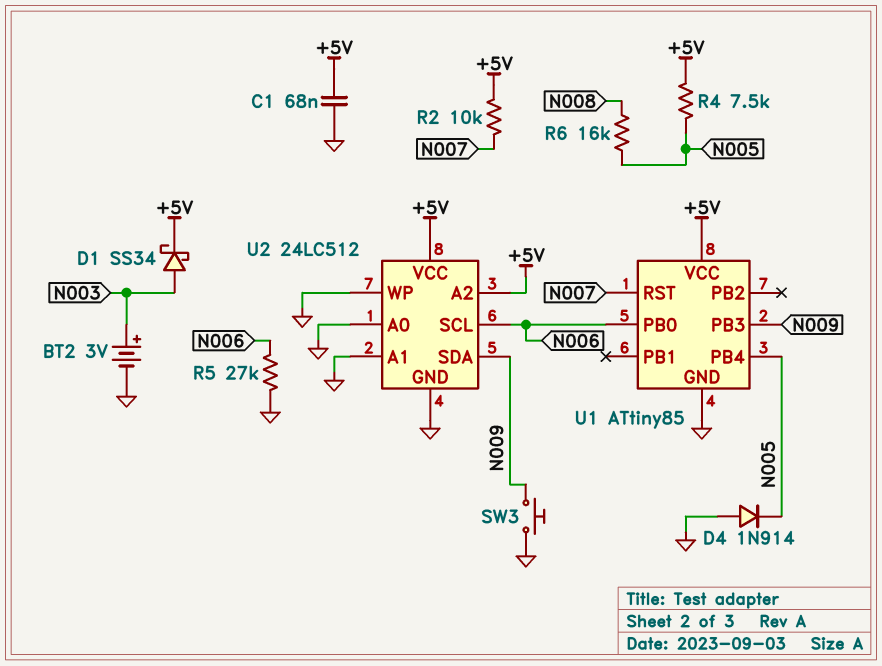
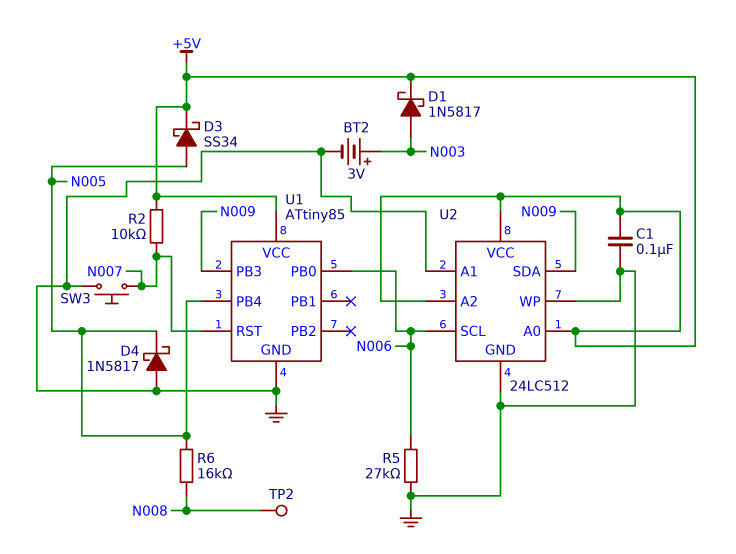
C1: 68nF (+5V, GND) -> 100nF (+5V, GND)
D1: schottky SS34 (A N003, K +5V) -> schottky 1N5817 (A N003, K +5V)
D3: none -> schottky SS34 (A N005, K +5V)
D4: diode 1N914 (A GND, K N005) -> schottky 1N5817 (A GND, K N005)
R4: 7.5k (+5V, N005) -> none
SW3: button (GND, N009) -> button (GND, N007)
TP2: none -> test point (N008)
U2 pin A0: GND -> +5V

